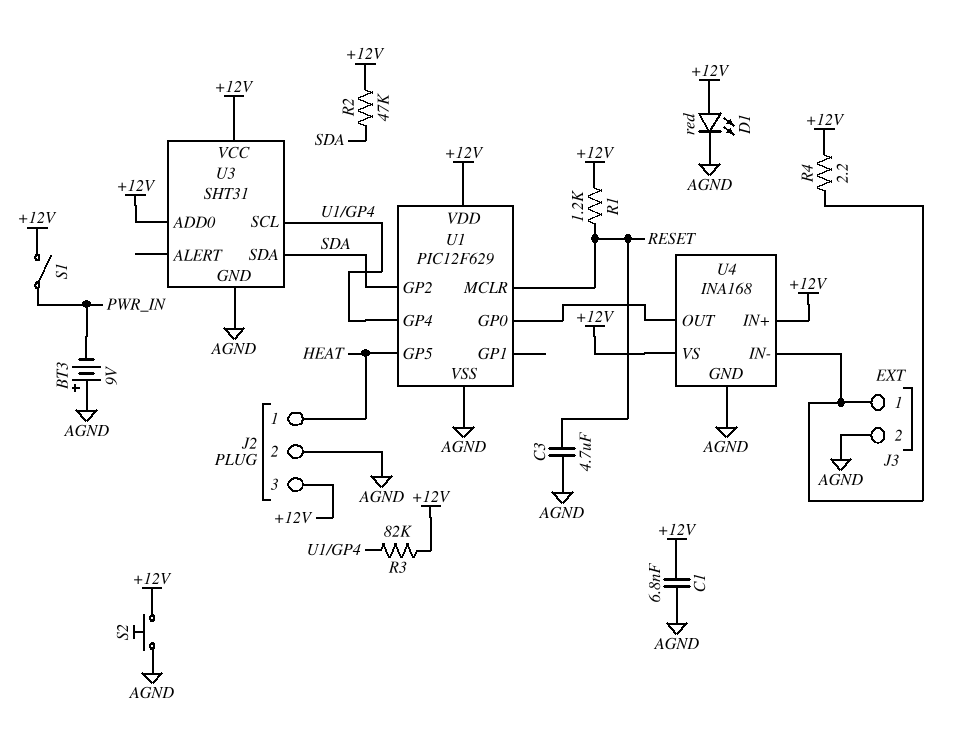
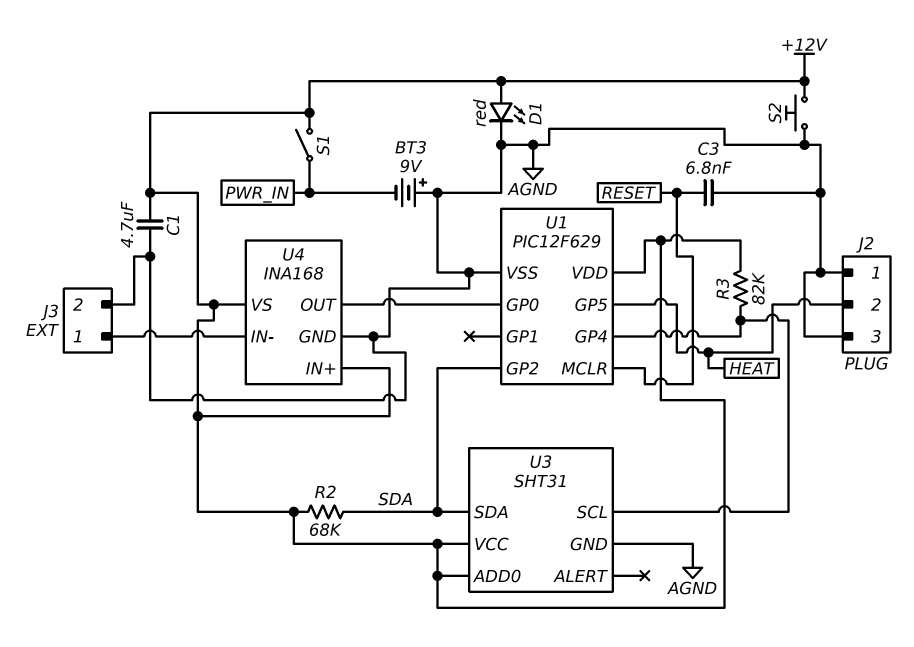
C1: 6.8nF (+12V, AGND) -> 4.7uF (+12V, AGND)
C3: 4.7uF (AGND, RESET) -> 6.8nF (AGND, RESET)
J2 pin 1: HEAT -> AGND
J2 pin 2: AGND -> HEAT
J2 pin 3: +12V -> AGND
R1: 1.2k (+12V, RESET) -> none
R2: 47k (+12V, SDA) -> 68k (+12V, SDA)
R4: 2.2 (+12V, J3/1) -> none

